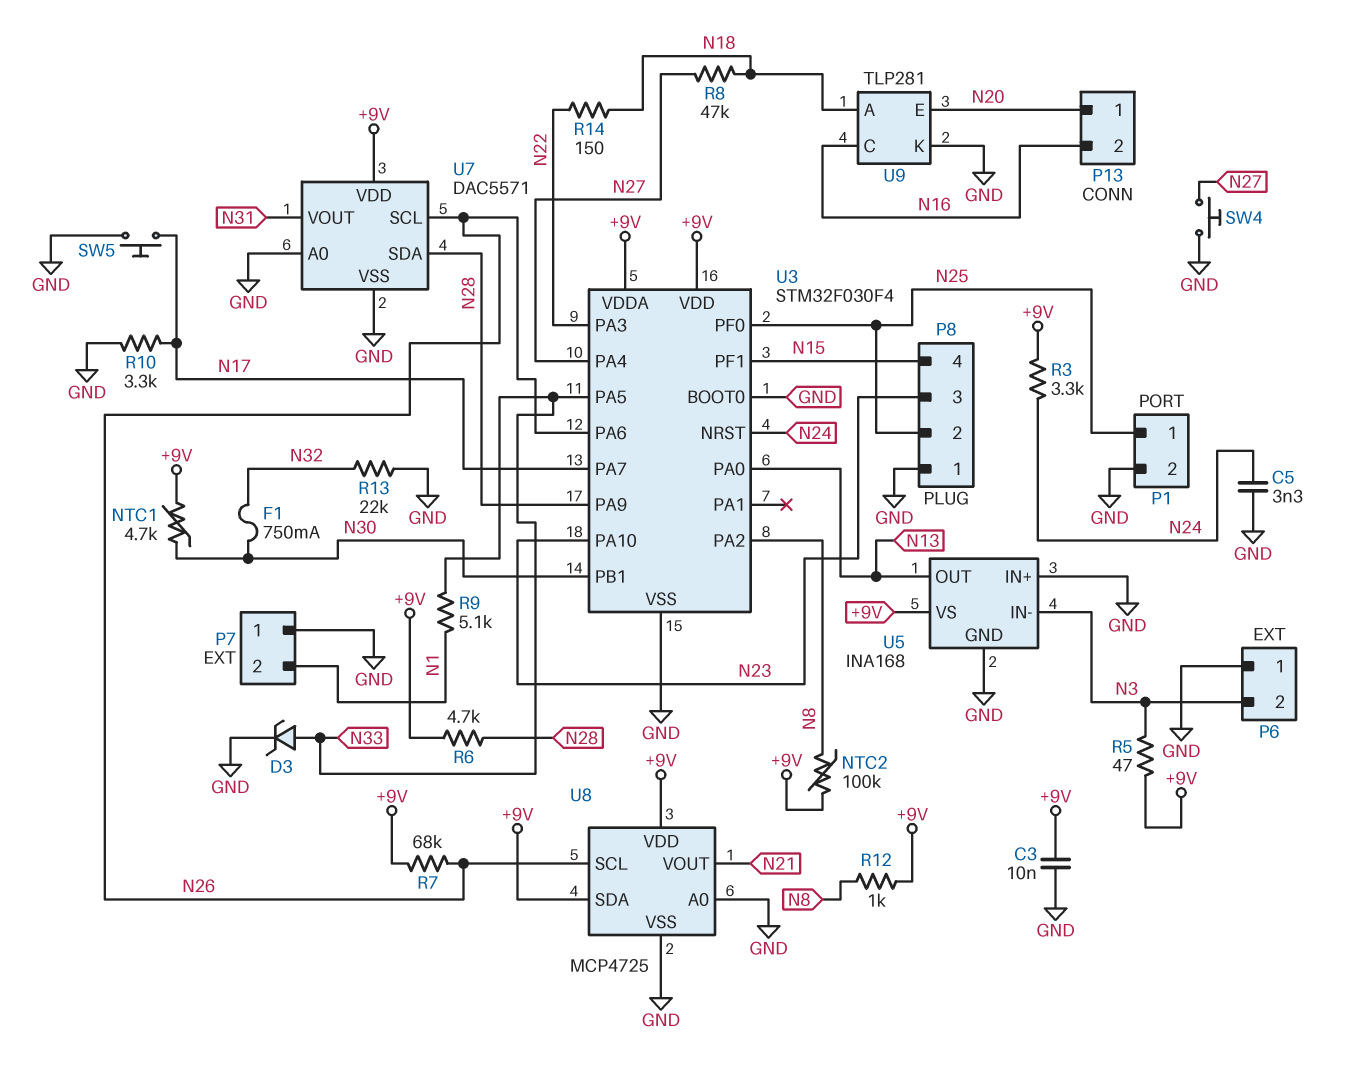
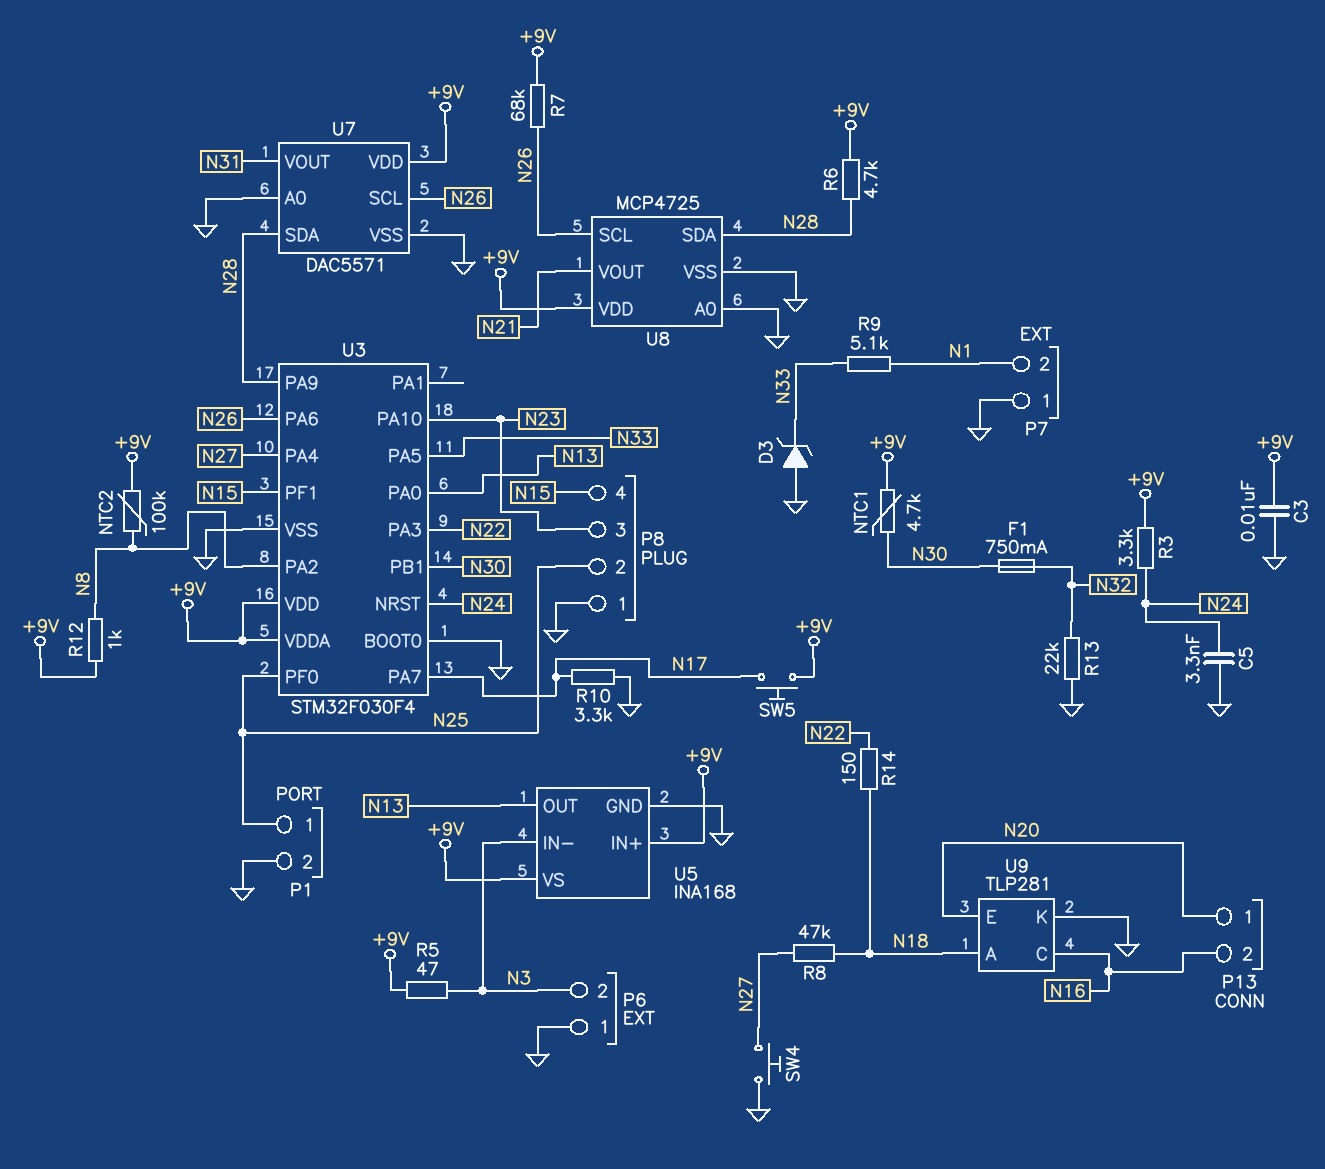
D3: zener (A N33, K GND) -> zener (A GND, K N33)
SW5: button (GND, N17) -> button (+9V, N17)
U5 pin IN+: GND -> +9V
U8 pin SDA: +9V -> N28

